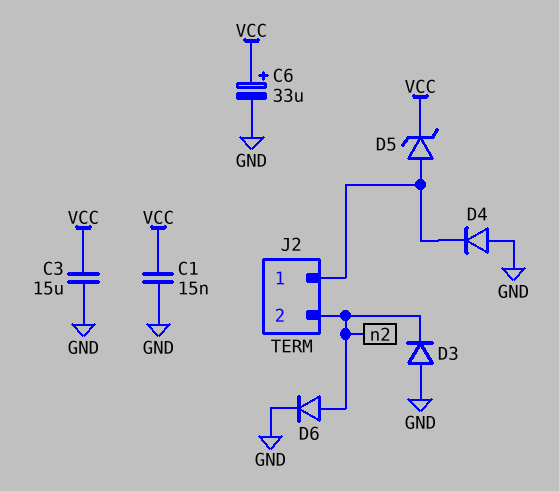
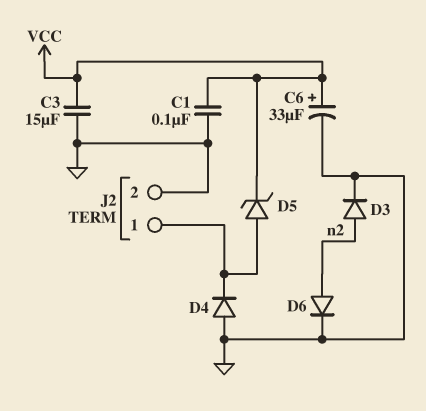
C1: 15nF (GND, VCC) -> 100nF (GND, VCC)
D3: diode (A GND, K n2) -> diode (A n2, K GND)
J2 pin 2: n2 -> GND

